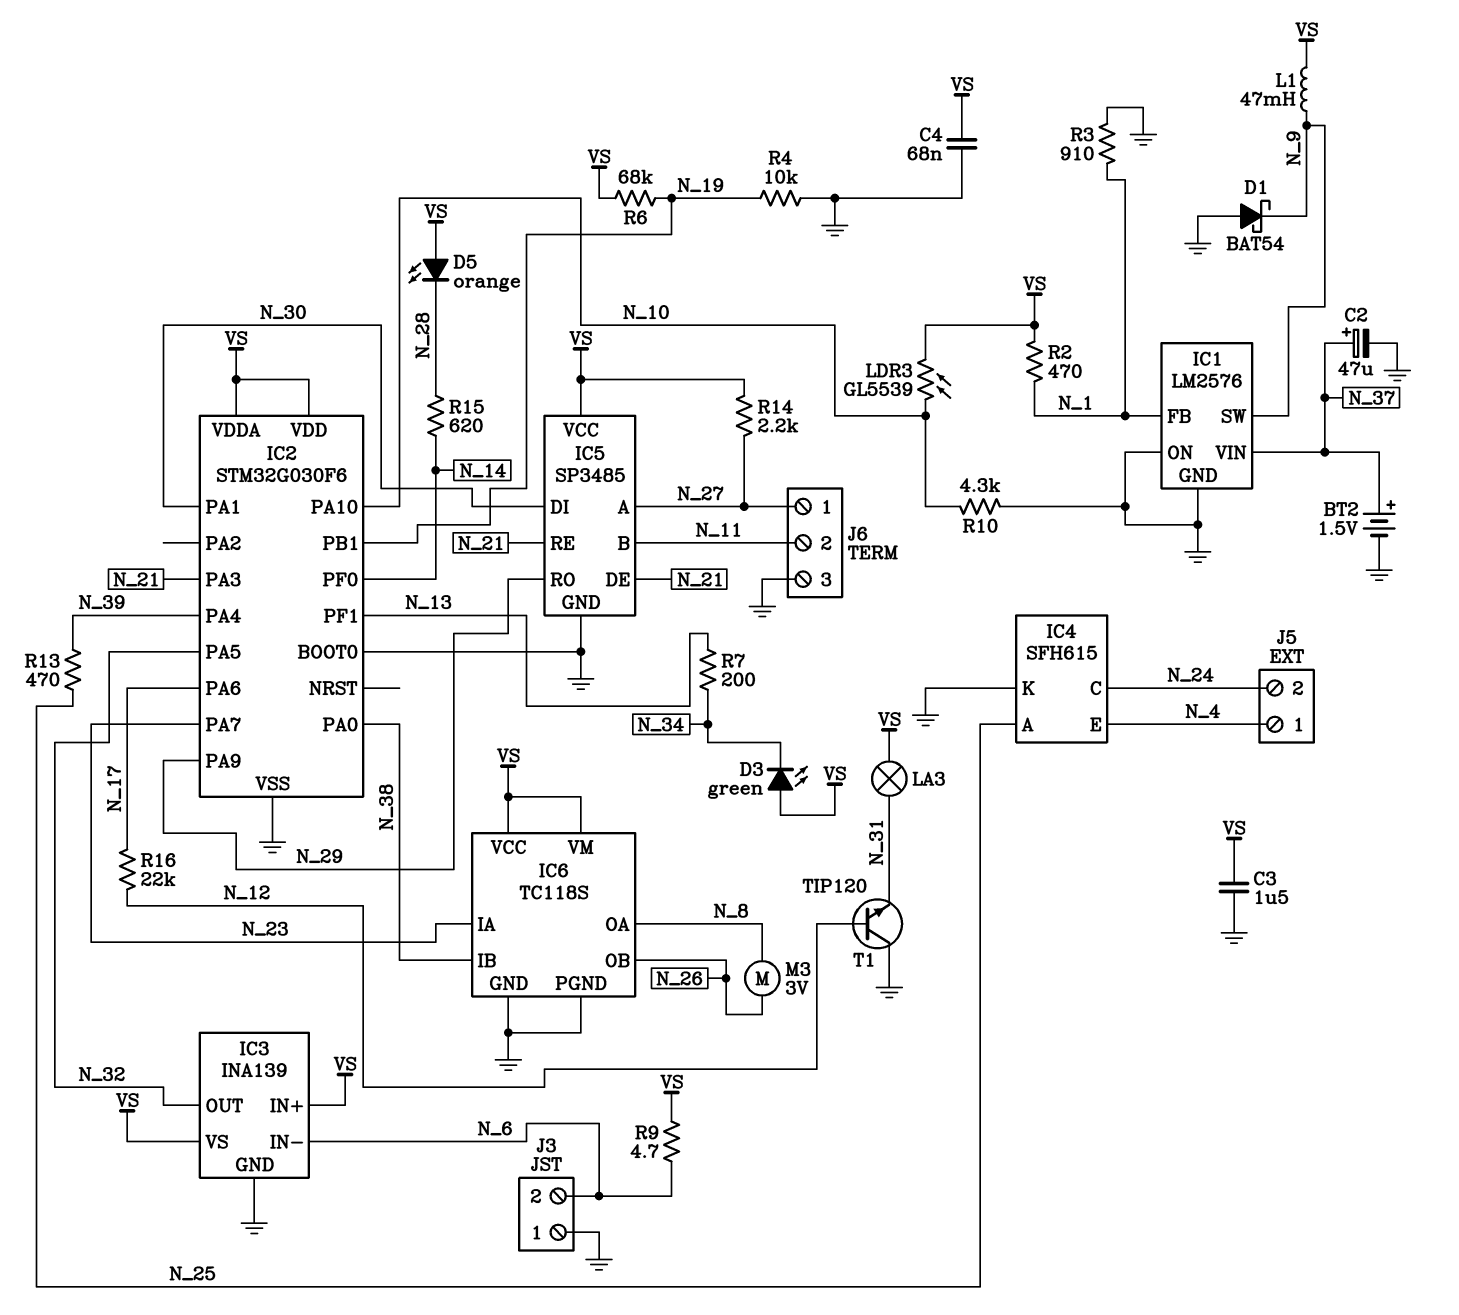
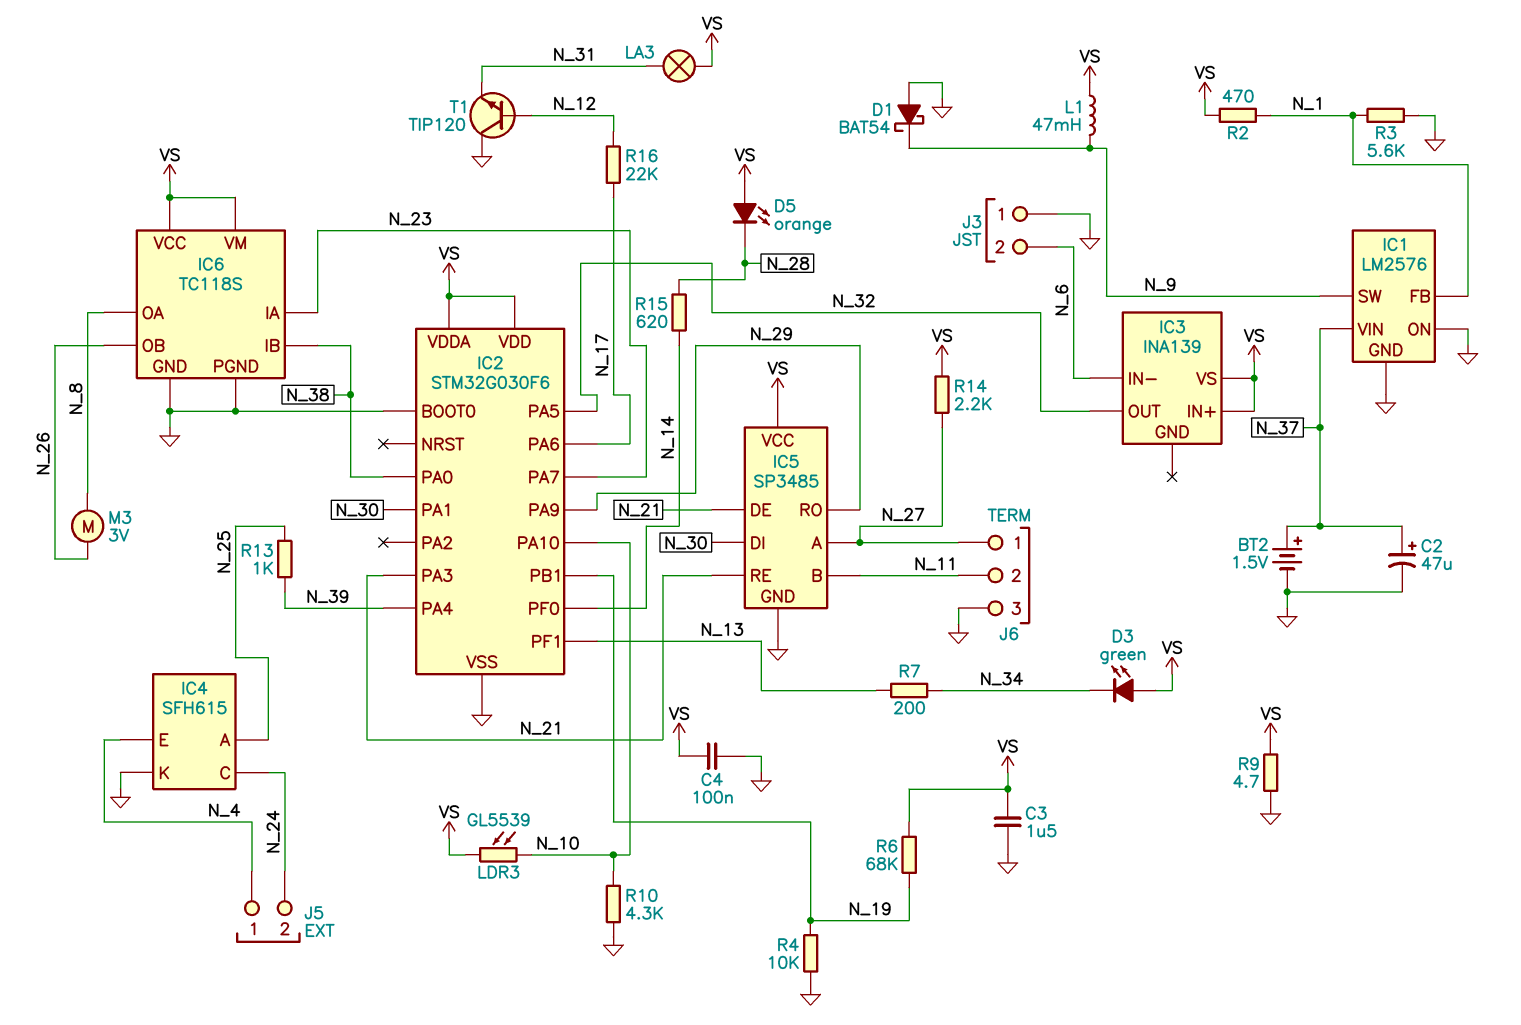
C4: 68nF (GND, VS) -> 100nF (GND, VS)
IC3 pin GND: GND -> none
R3: 910 (GND, N_1) -> 5.6k (GND, N_1)
R9: 4.7 (N_6, VS) -> 4.7 (GND, VS)
R13: 470 (N_25, N_39) -> 1k (N_25, N_39)

